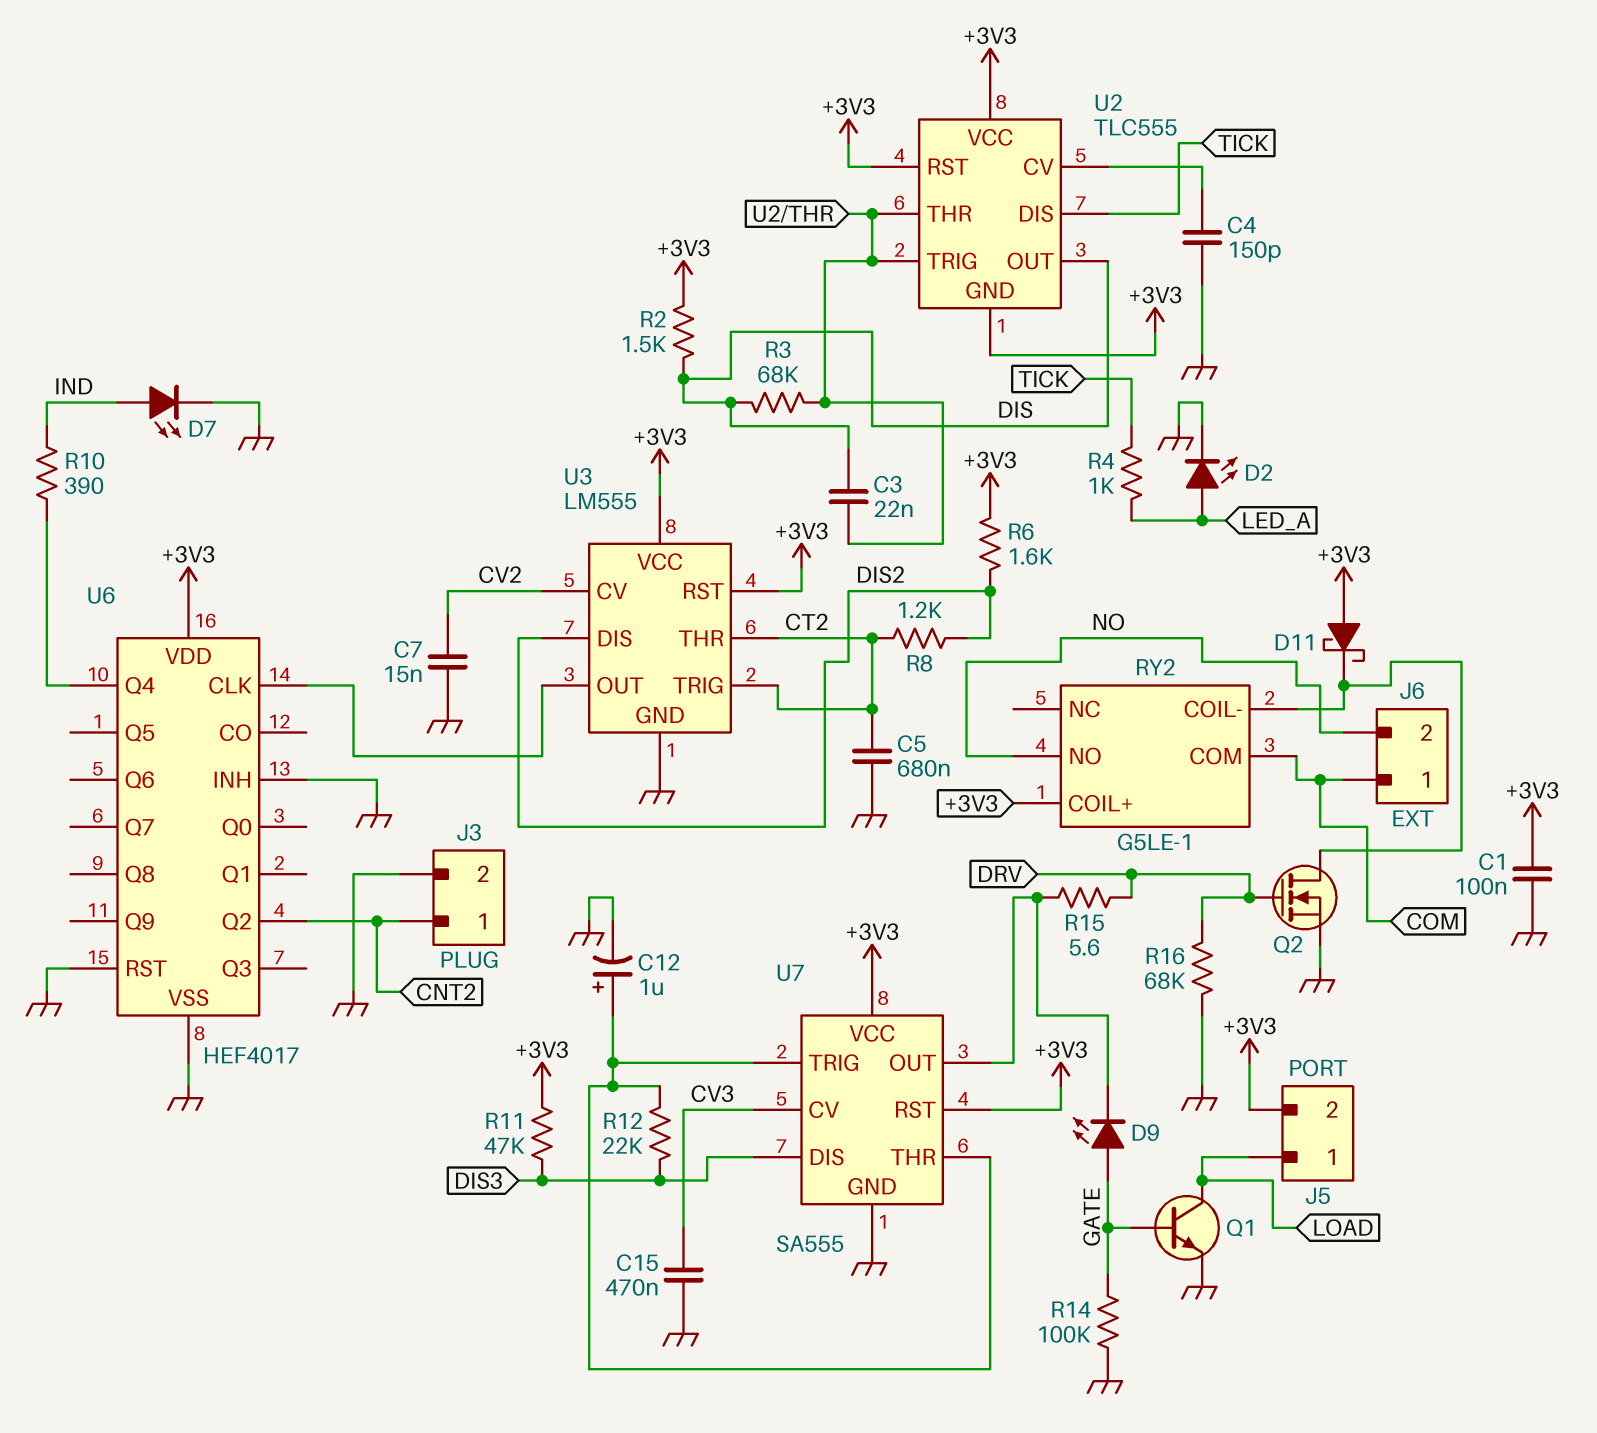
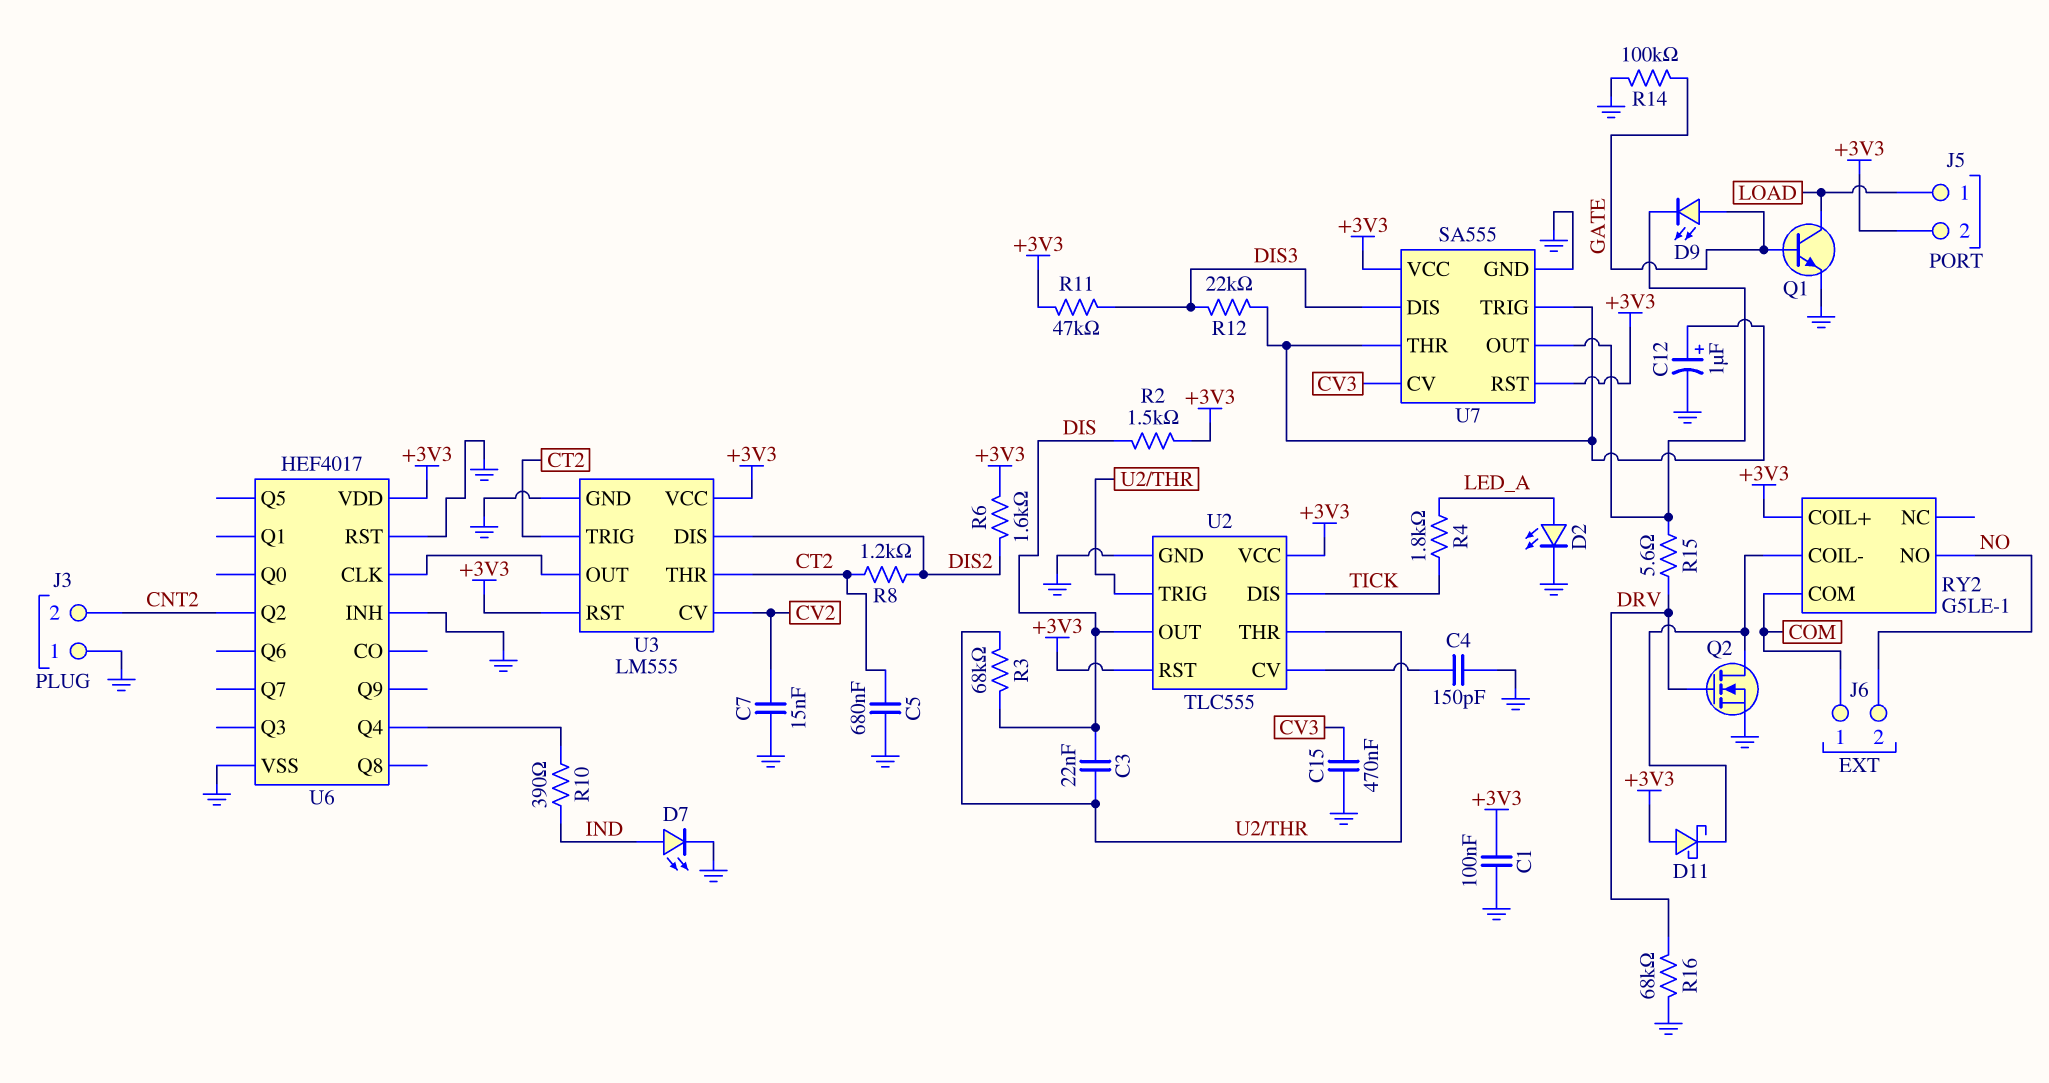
J3 pin 1: CNT2 -> GND
J3 pin 2: GND -> CNT2
R4: 1k (LED_A, TICK) -> 1.8k (LED_A, TICK)
U2 pin GND: +3V3 -> GND

